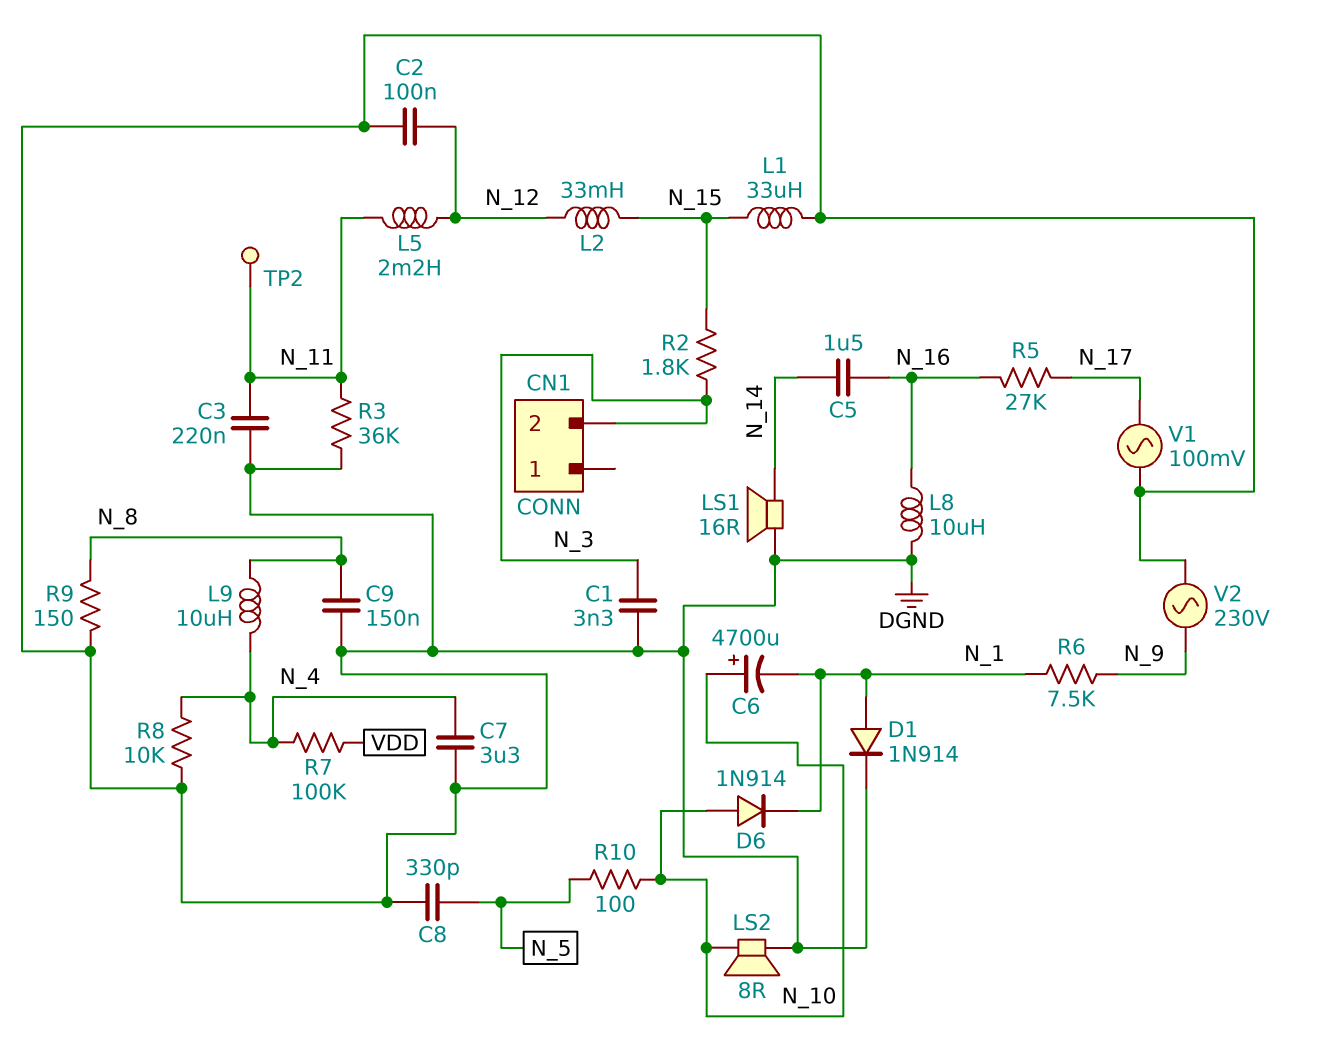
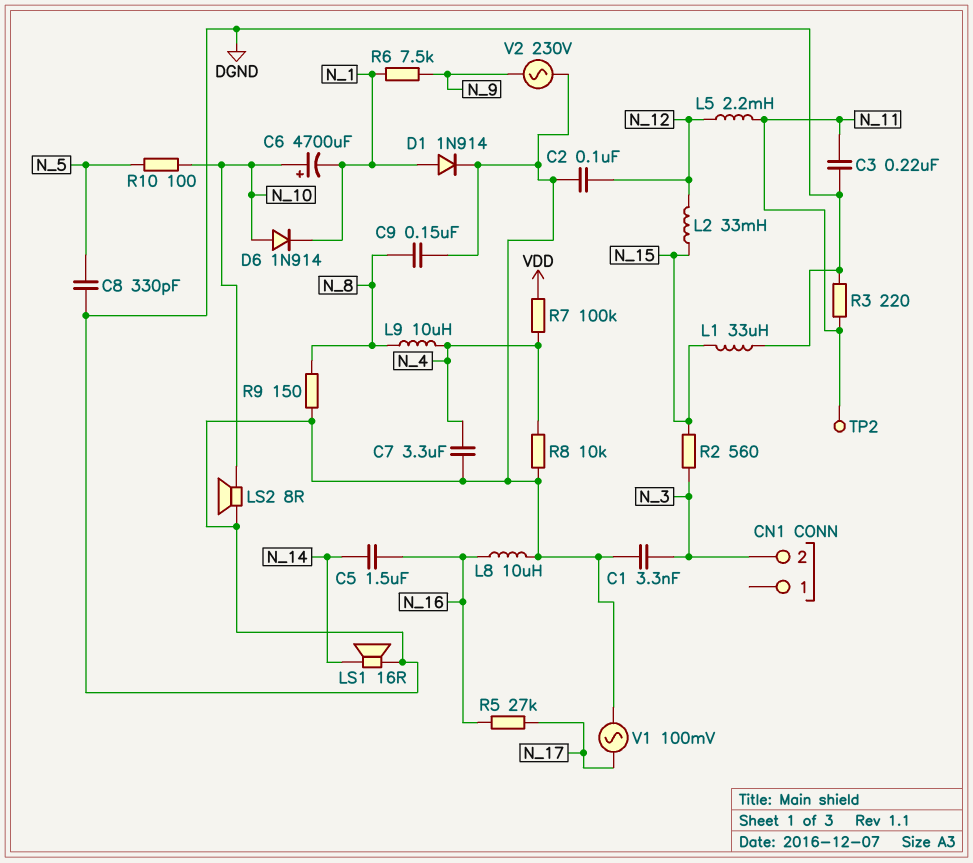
R2: 1.8k (N_3, N_15) -> 560 (N_3, N_15)
R3: 36k (DGND, N_11) -> 220 (DGND, N_11)

